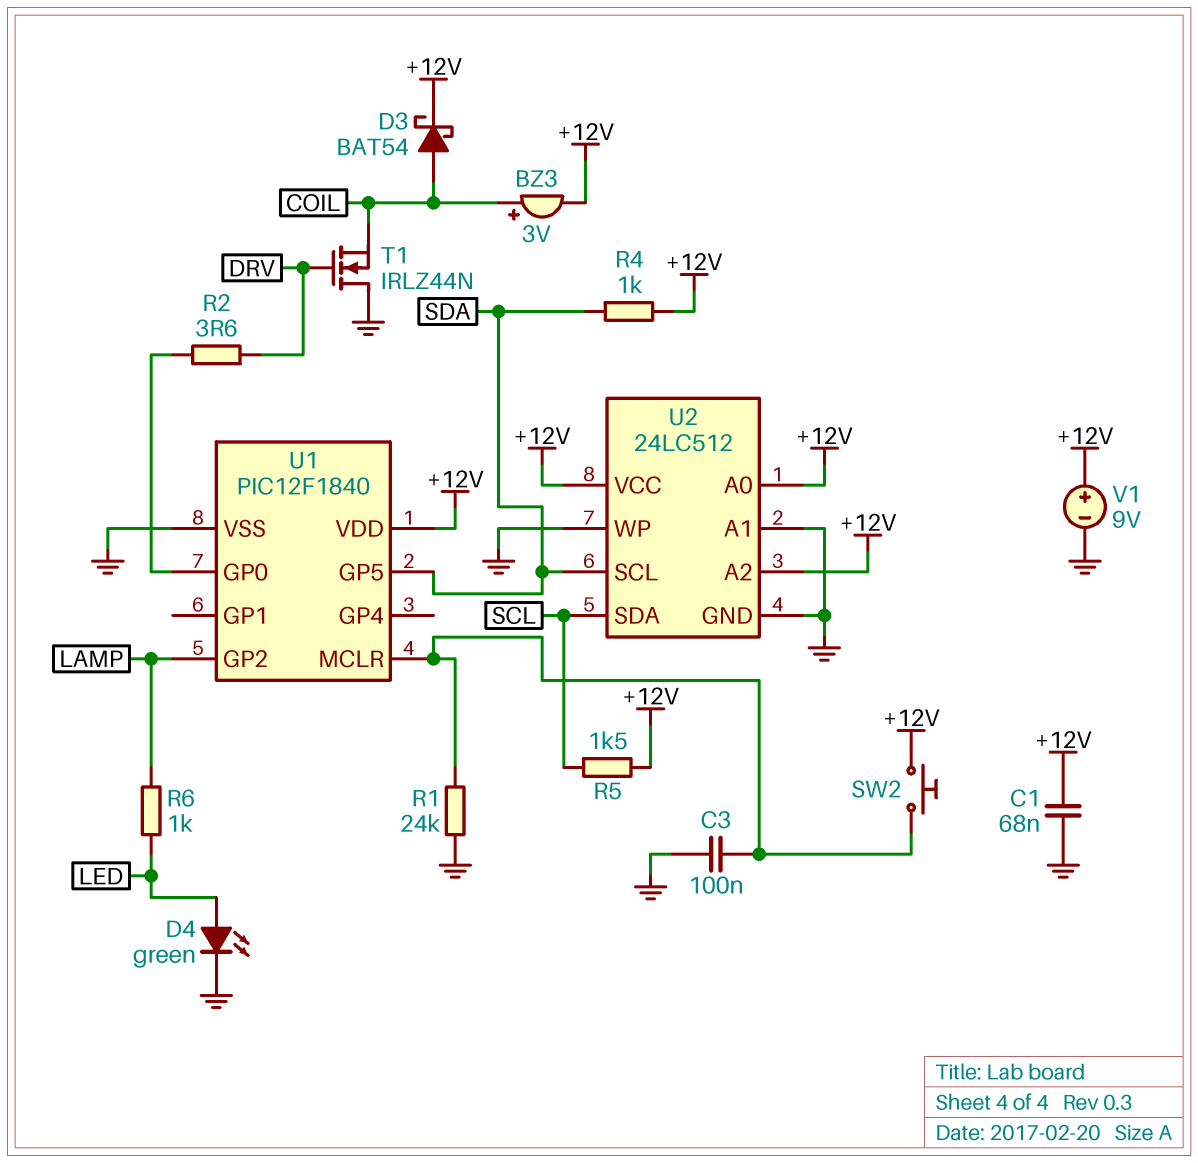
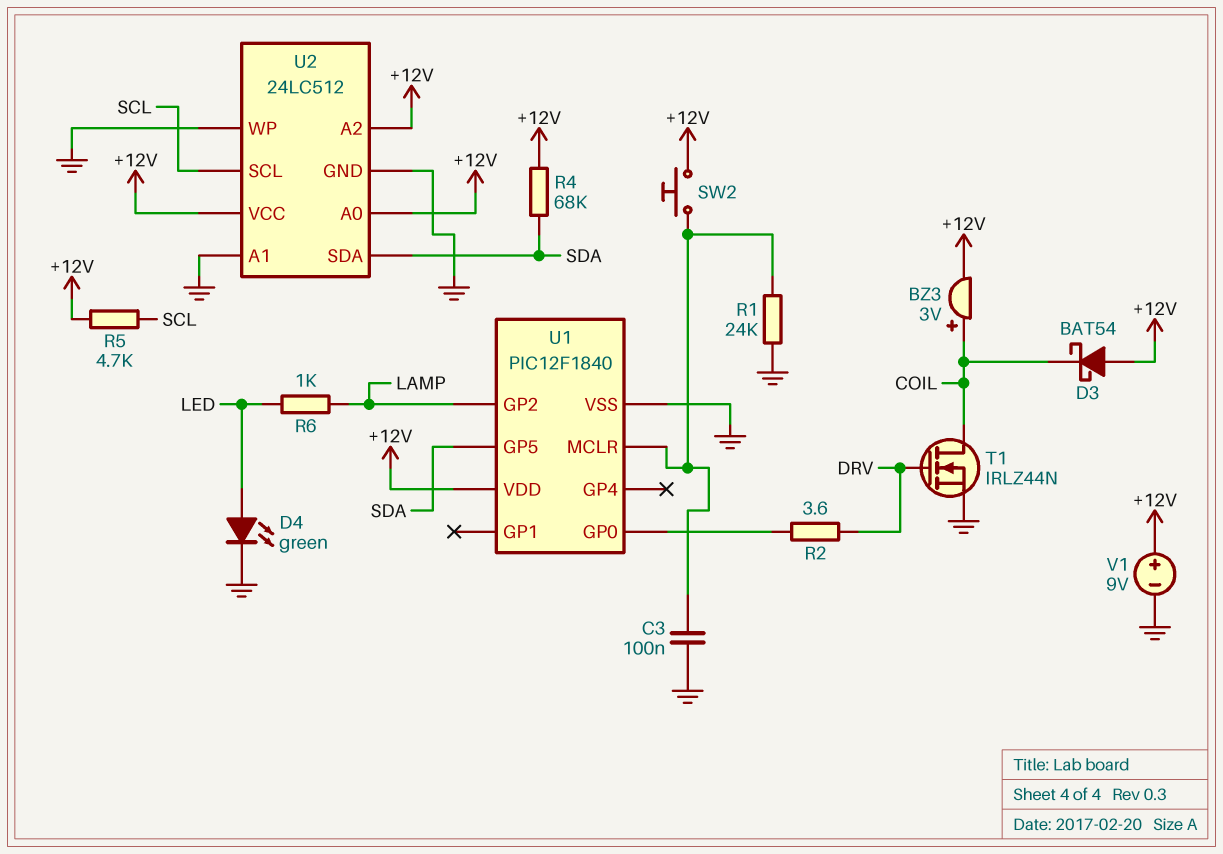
C1: 68nF (+12V, GND) -> none
D3: schottky BAT54 (A COIL, K +12V) -> schottky BAT54 (A +12V, K COIL)
R4: 1k (+12V, SDA) -> 68k (+12V, SDA)
R5: 1.5k (+12V, SCL) -> 4.7k (+12V, SCL)
T1: NMOS IRLZ44N (G DRV, D GND, S COIL) -> NMOS IRLZ44N (G DRV, D COIL, S GND)
U2 pin SCL: SDA -> SCL
U2 pin SDA: SCL -> SDA

